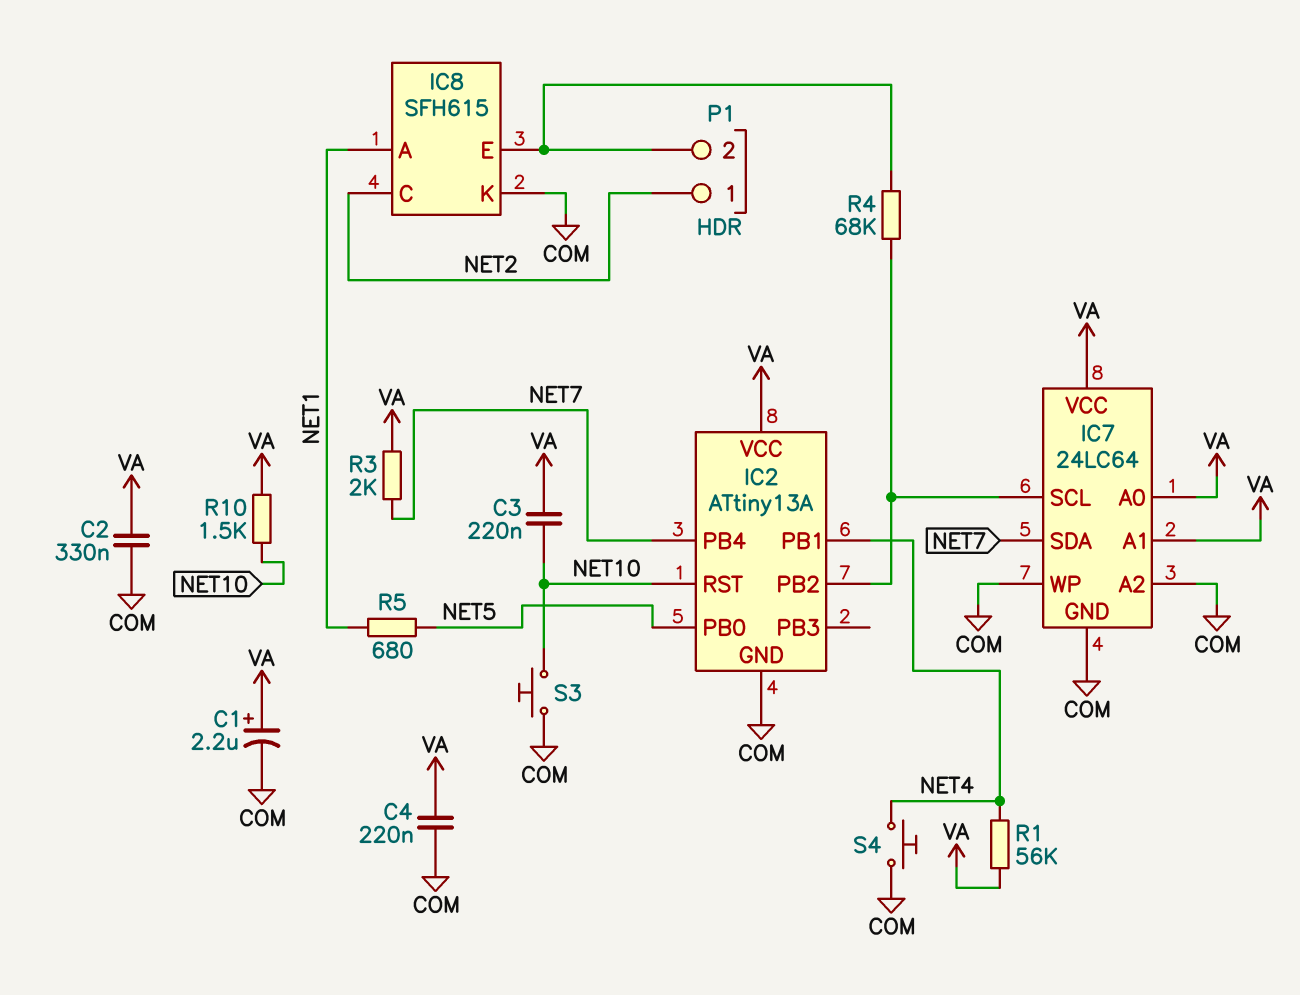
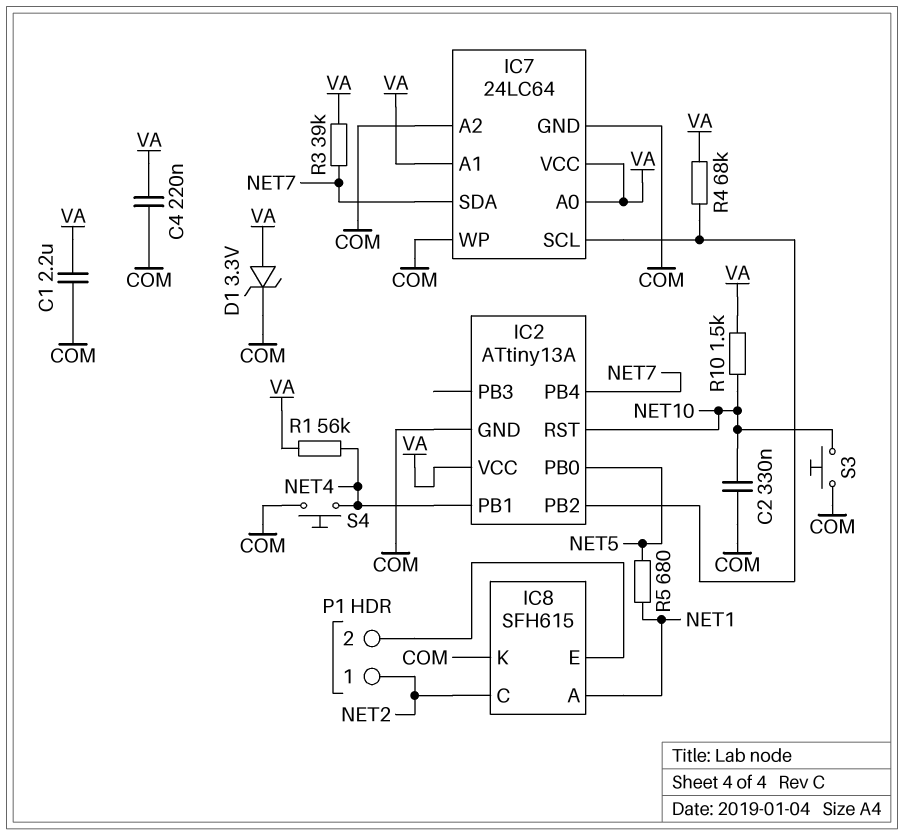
C1: 2.2uF (plus VA, minus COM) -> 2.2uF (COM, VA)
C2: 330nF (COM, VA) -> 330nF (COM, NET10)
C3: 220nF (NET10, VA) -> none
D1: none -> zener 3.3V (A VA, K COM)
R3: 2k (NET7, VA) -> 39k (NET7, VA)
R4: 68k (IC2/PB2, IC8/E) -> 68k (IC2/PB2, VA)

